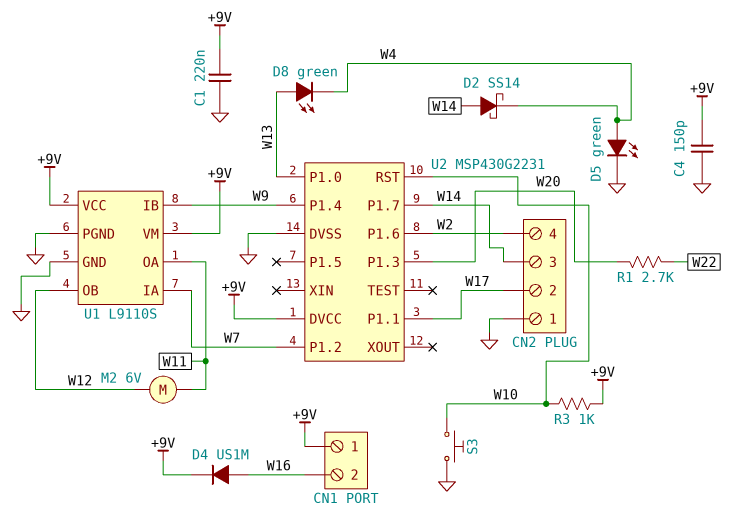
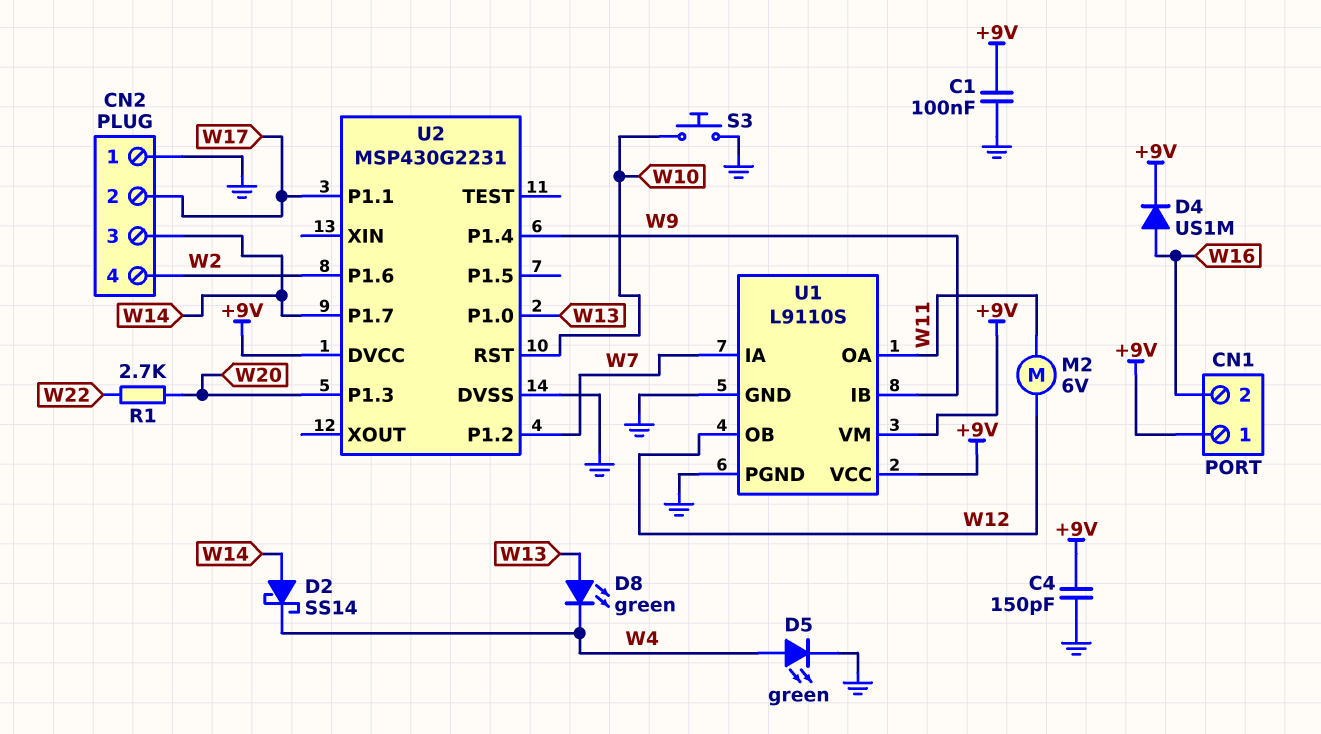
C1: 220nF (+9V, GND) -> 100nF (+9V, GND)
R3: 1k (+9V, W10) -> none

